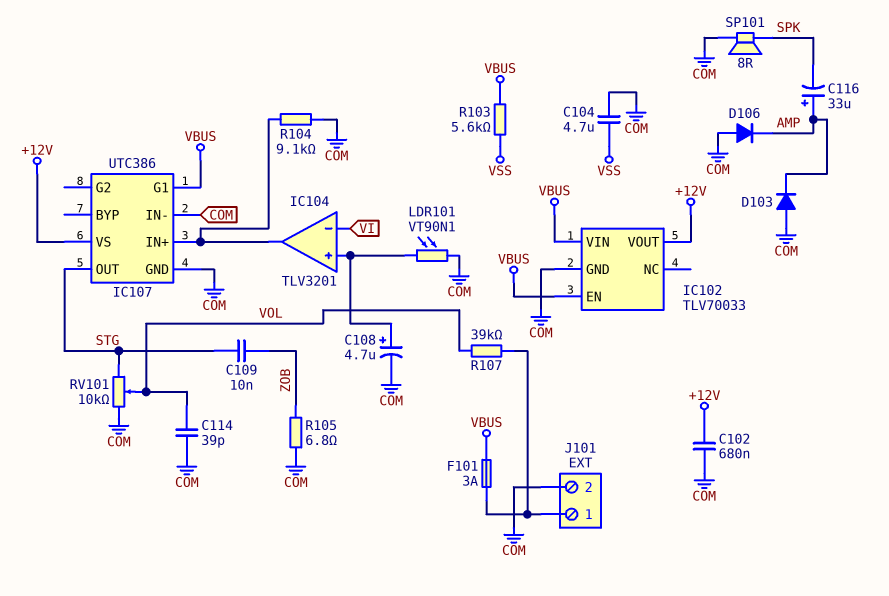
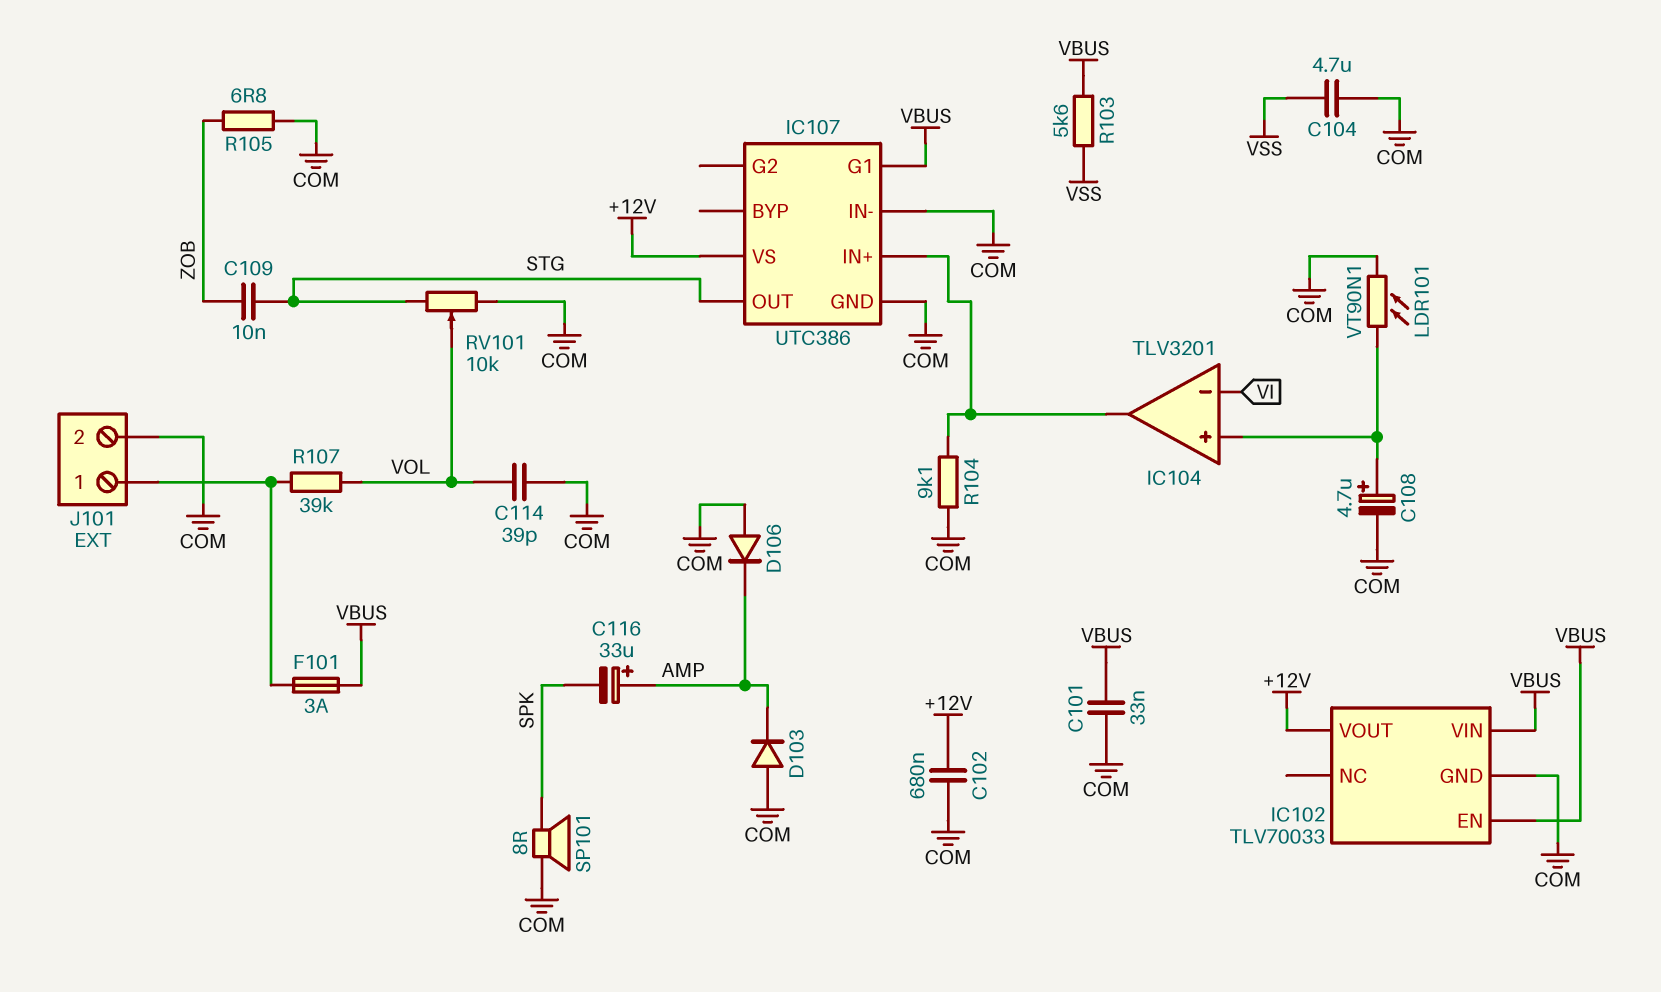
C101: none -> 33nF (COM, VBUS)

